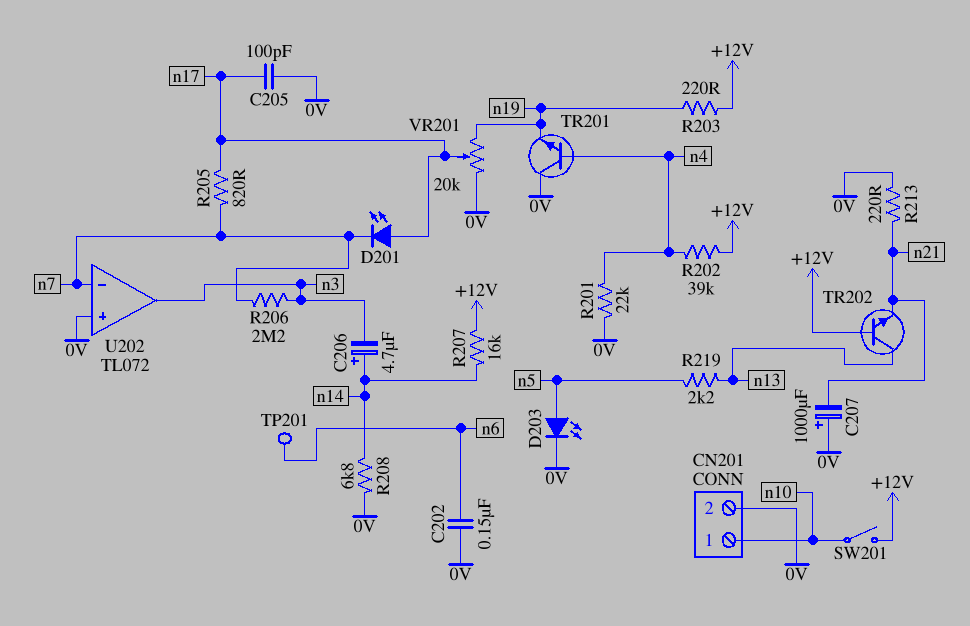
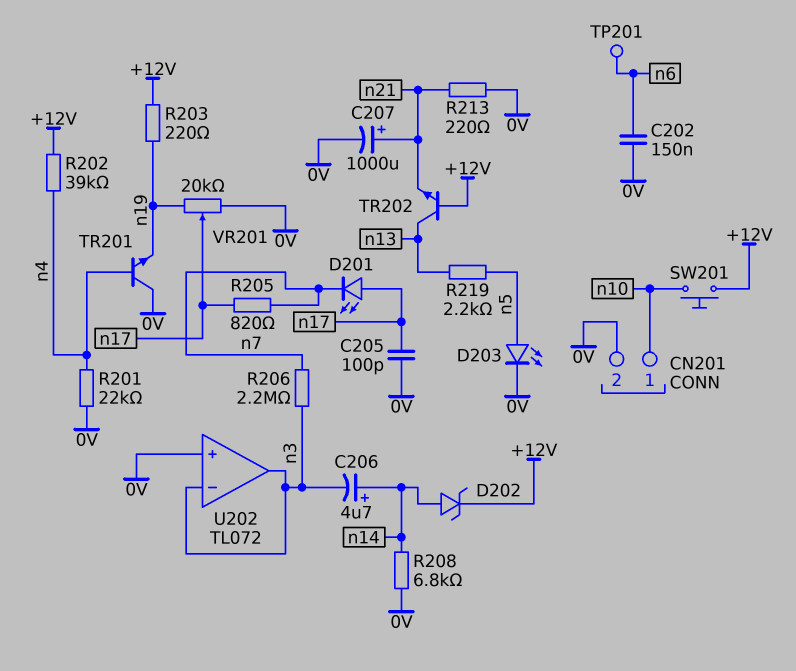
C207: 1000uF (plus 0V, minus n21) -> 1000uF (plus n21, minus 0V)
D202: none -> zener (A n14, K +12V)
R207: 16k (+12V, n14) -> none
SW201: switch (+12V, n10) -> button (+12V, n10)
U202 pin in-: n7 -> n3

